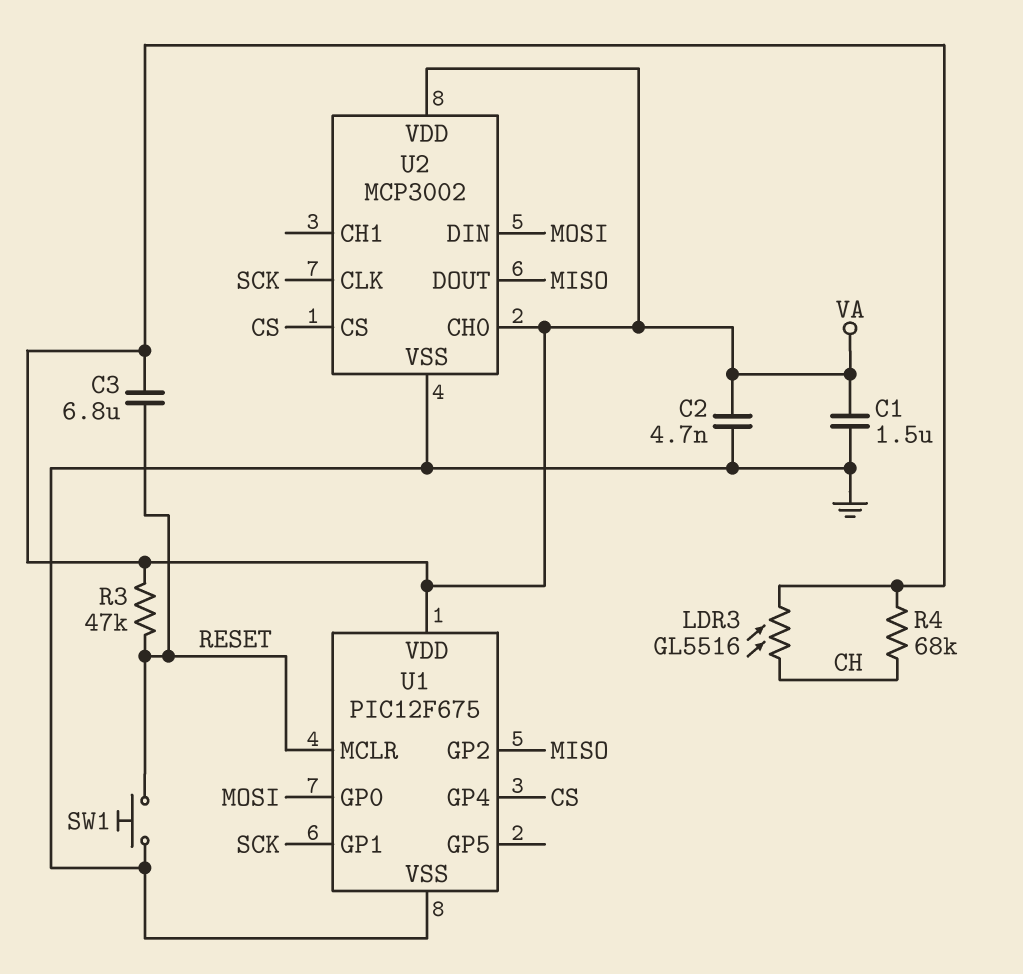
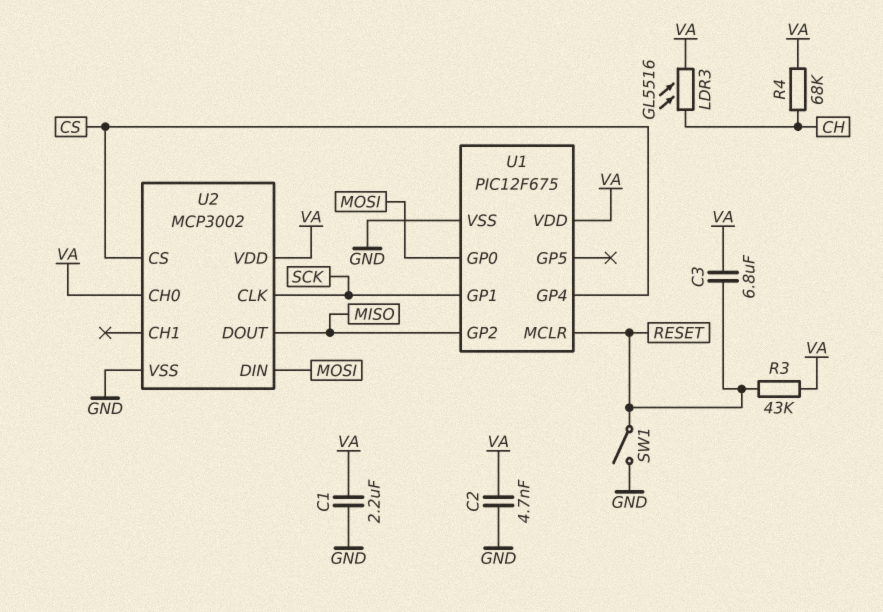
C1: 1.5uF (GND, VA) -> 2.2uF (GND, VA)
R3: 47k (RESET, VA) -> 43k (RESET, VA)
SW1: button (GND, RESET) -> switch (GND, RESET)

